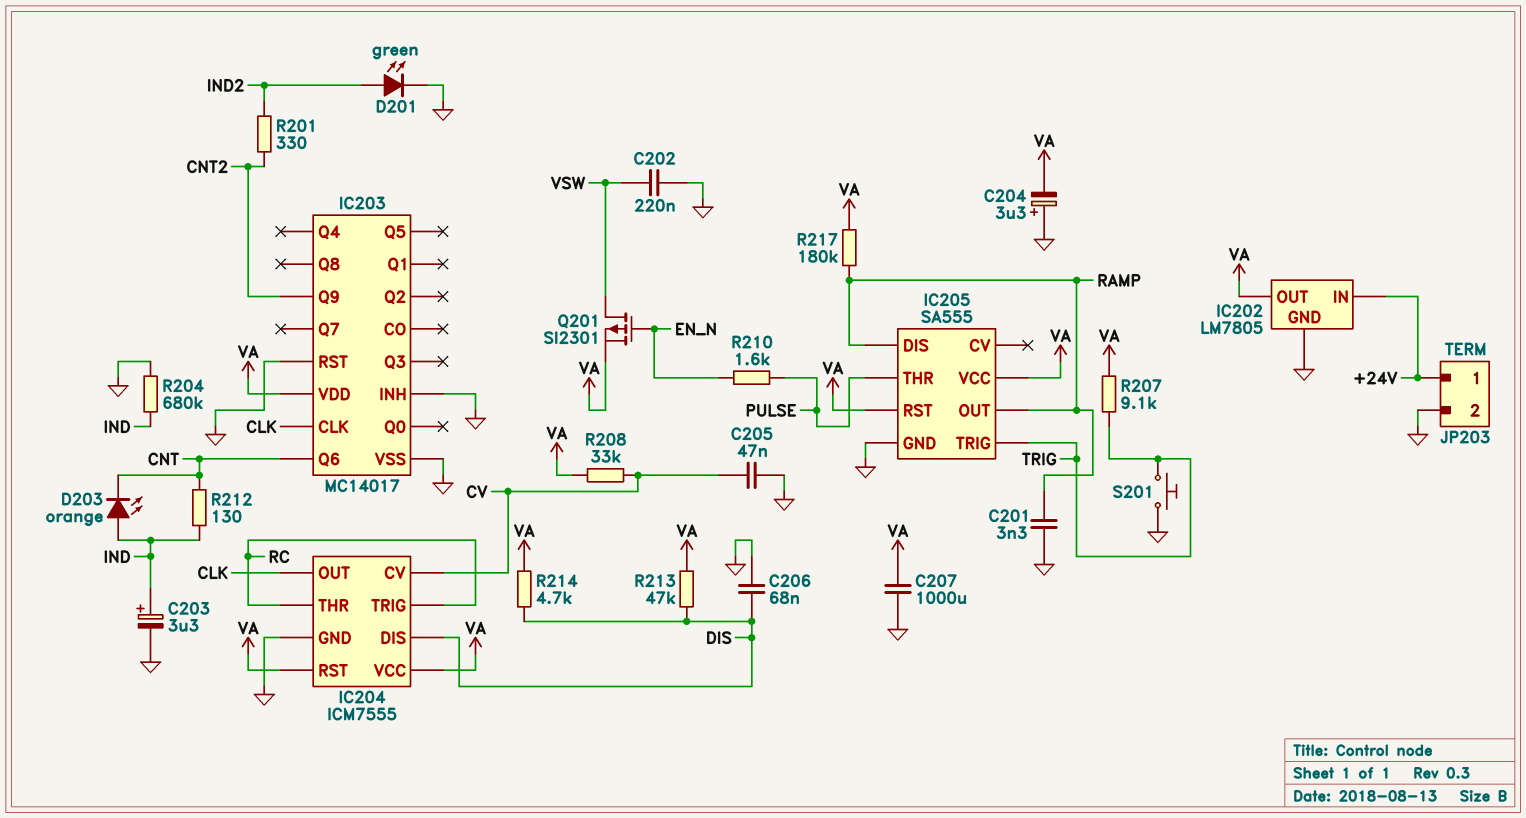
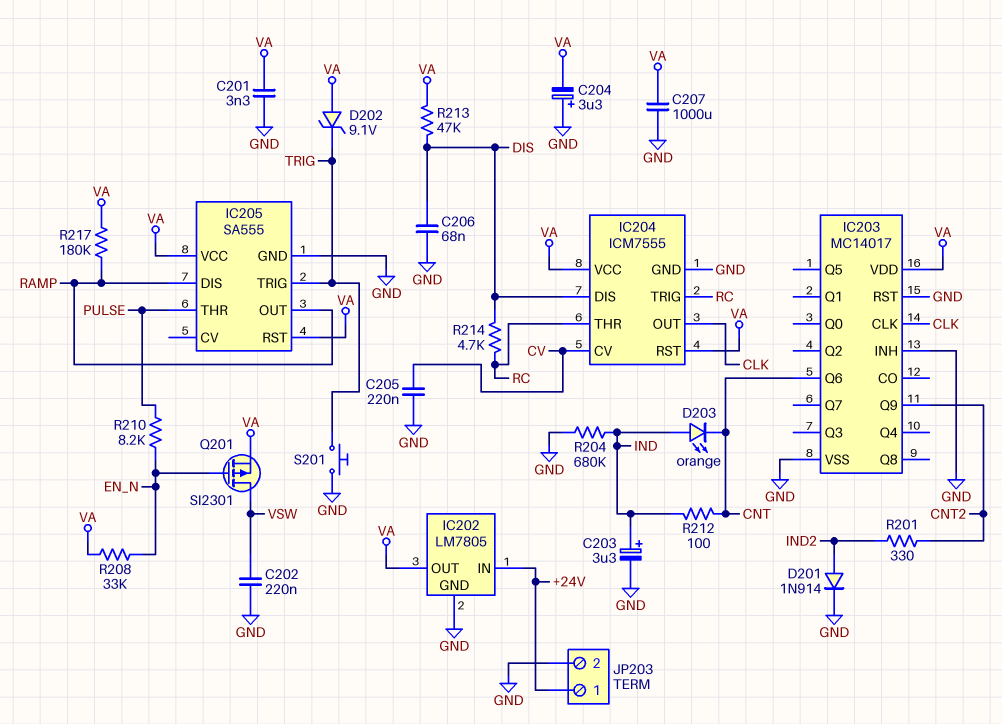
C201: 3.3nF (GND, RAMP) -> 3.3nF (GND, VA)
C205: 47nF (CV, GND) -> 220nF (CV, GND)
D201: LED green (A IND2, K GND) -> diode 1N914 (A IND2, K GND)
D202: none -> zener 9.1V (A VA, K TRIG)
R207: 9.1k (TRIG, VA) -> none
R208: 33k (CV, VA) -> 33k (EN_N, VA)
R210: 1.6k (EN_N, PULSE) -> 8.2k (EN_N, PULSE)
R212: 130 (CNT, IND) -> 100 (CNT, IND)
R214: 4.7k (DIS, VA) -> 4.7k (DIS, RC)

